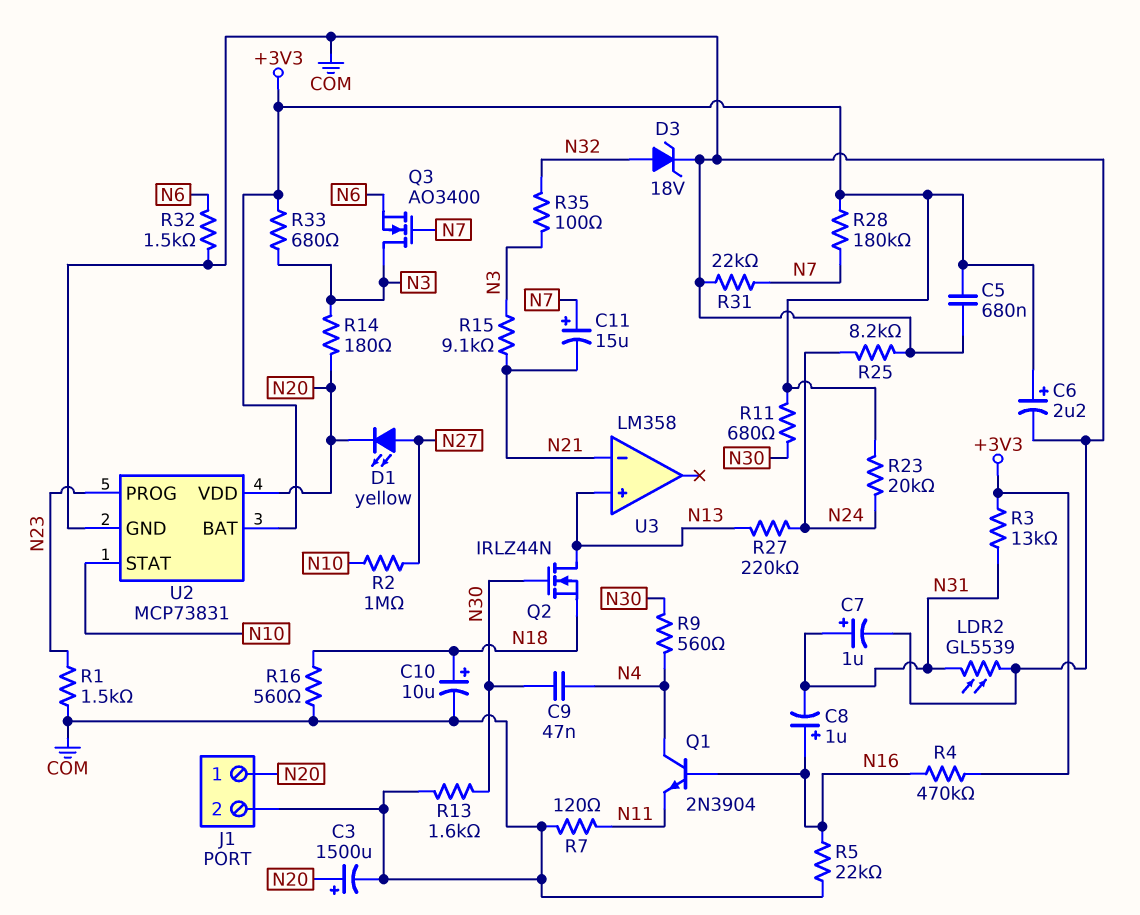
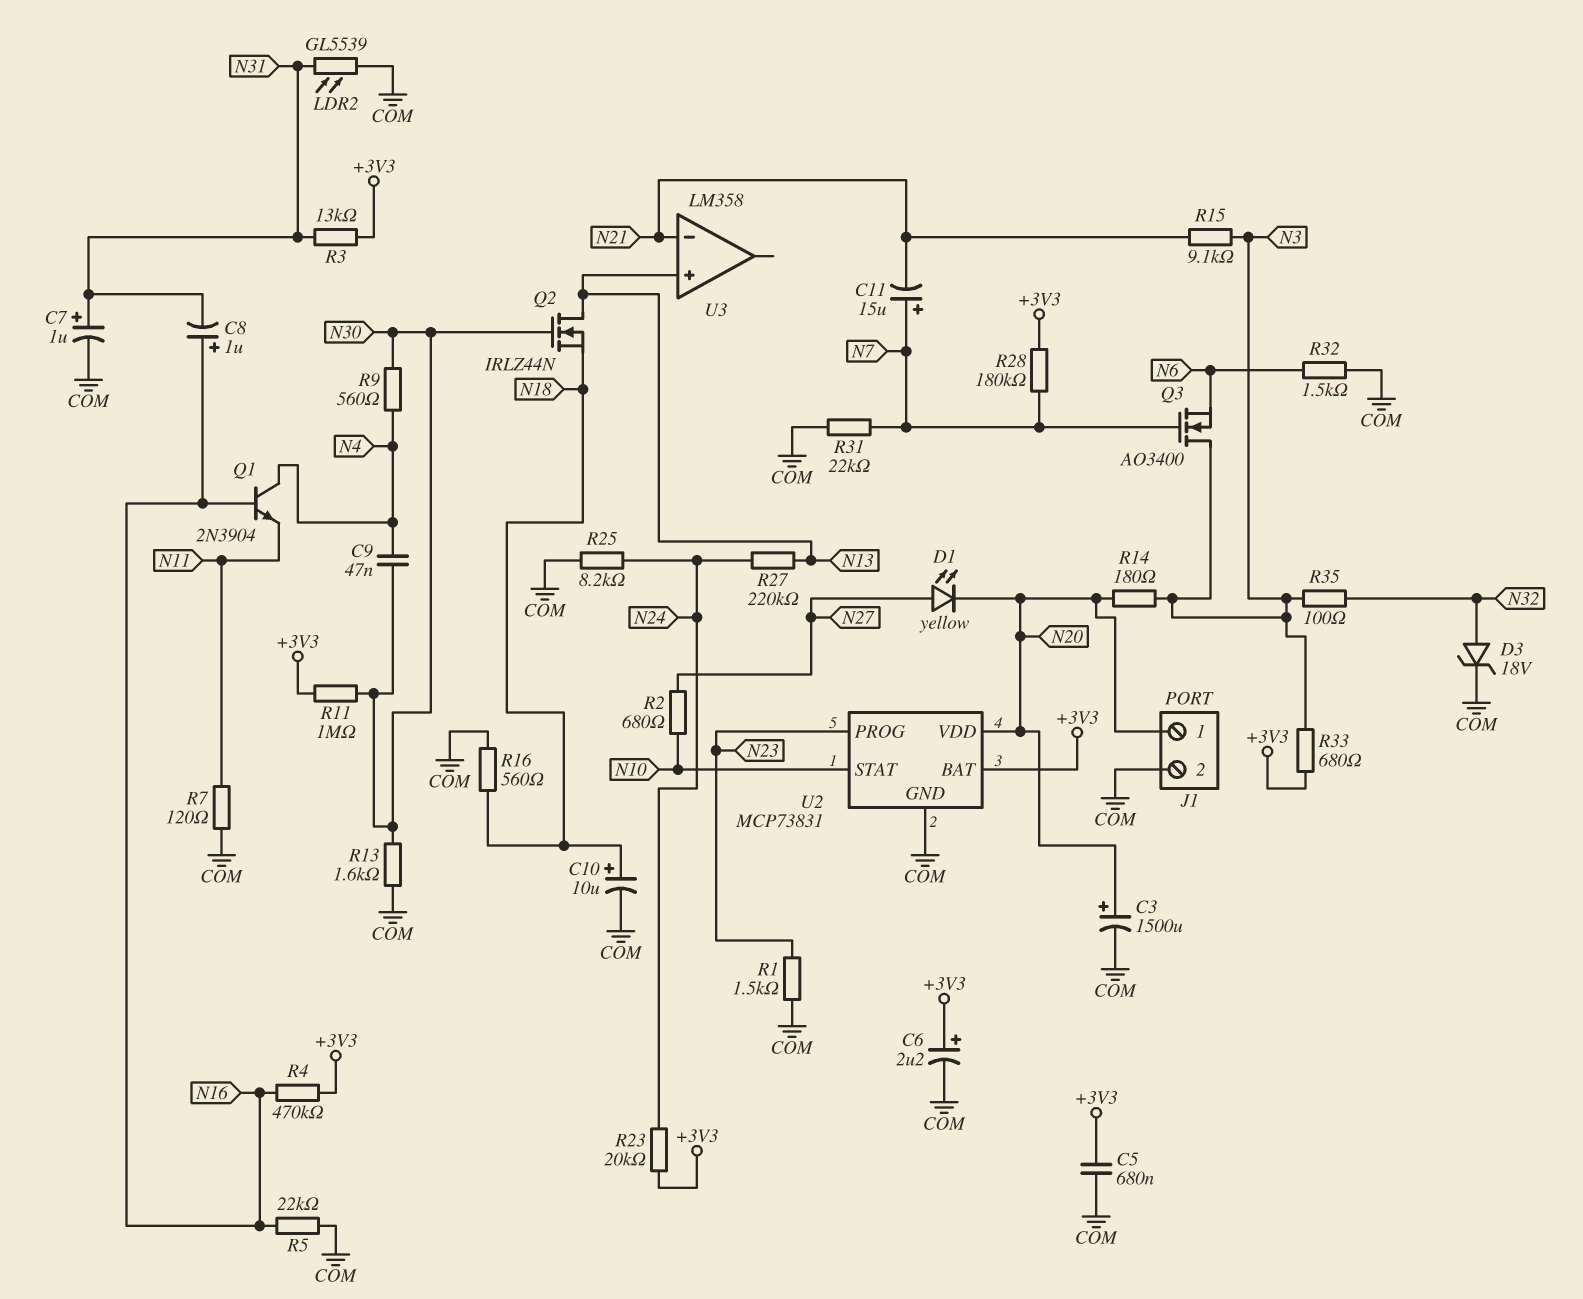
R2: 1M (N10, N27) -> 680 (N10, N27)
R11: 680 (+3V3, N30) -> 1M (+3V3, N30)

